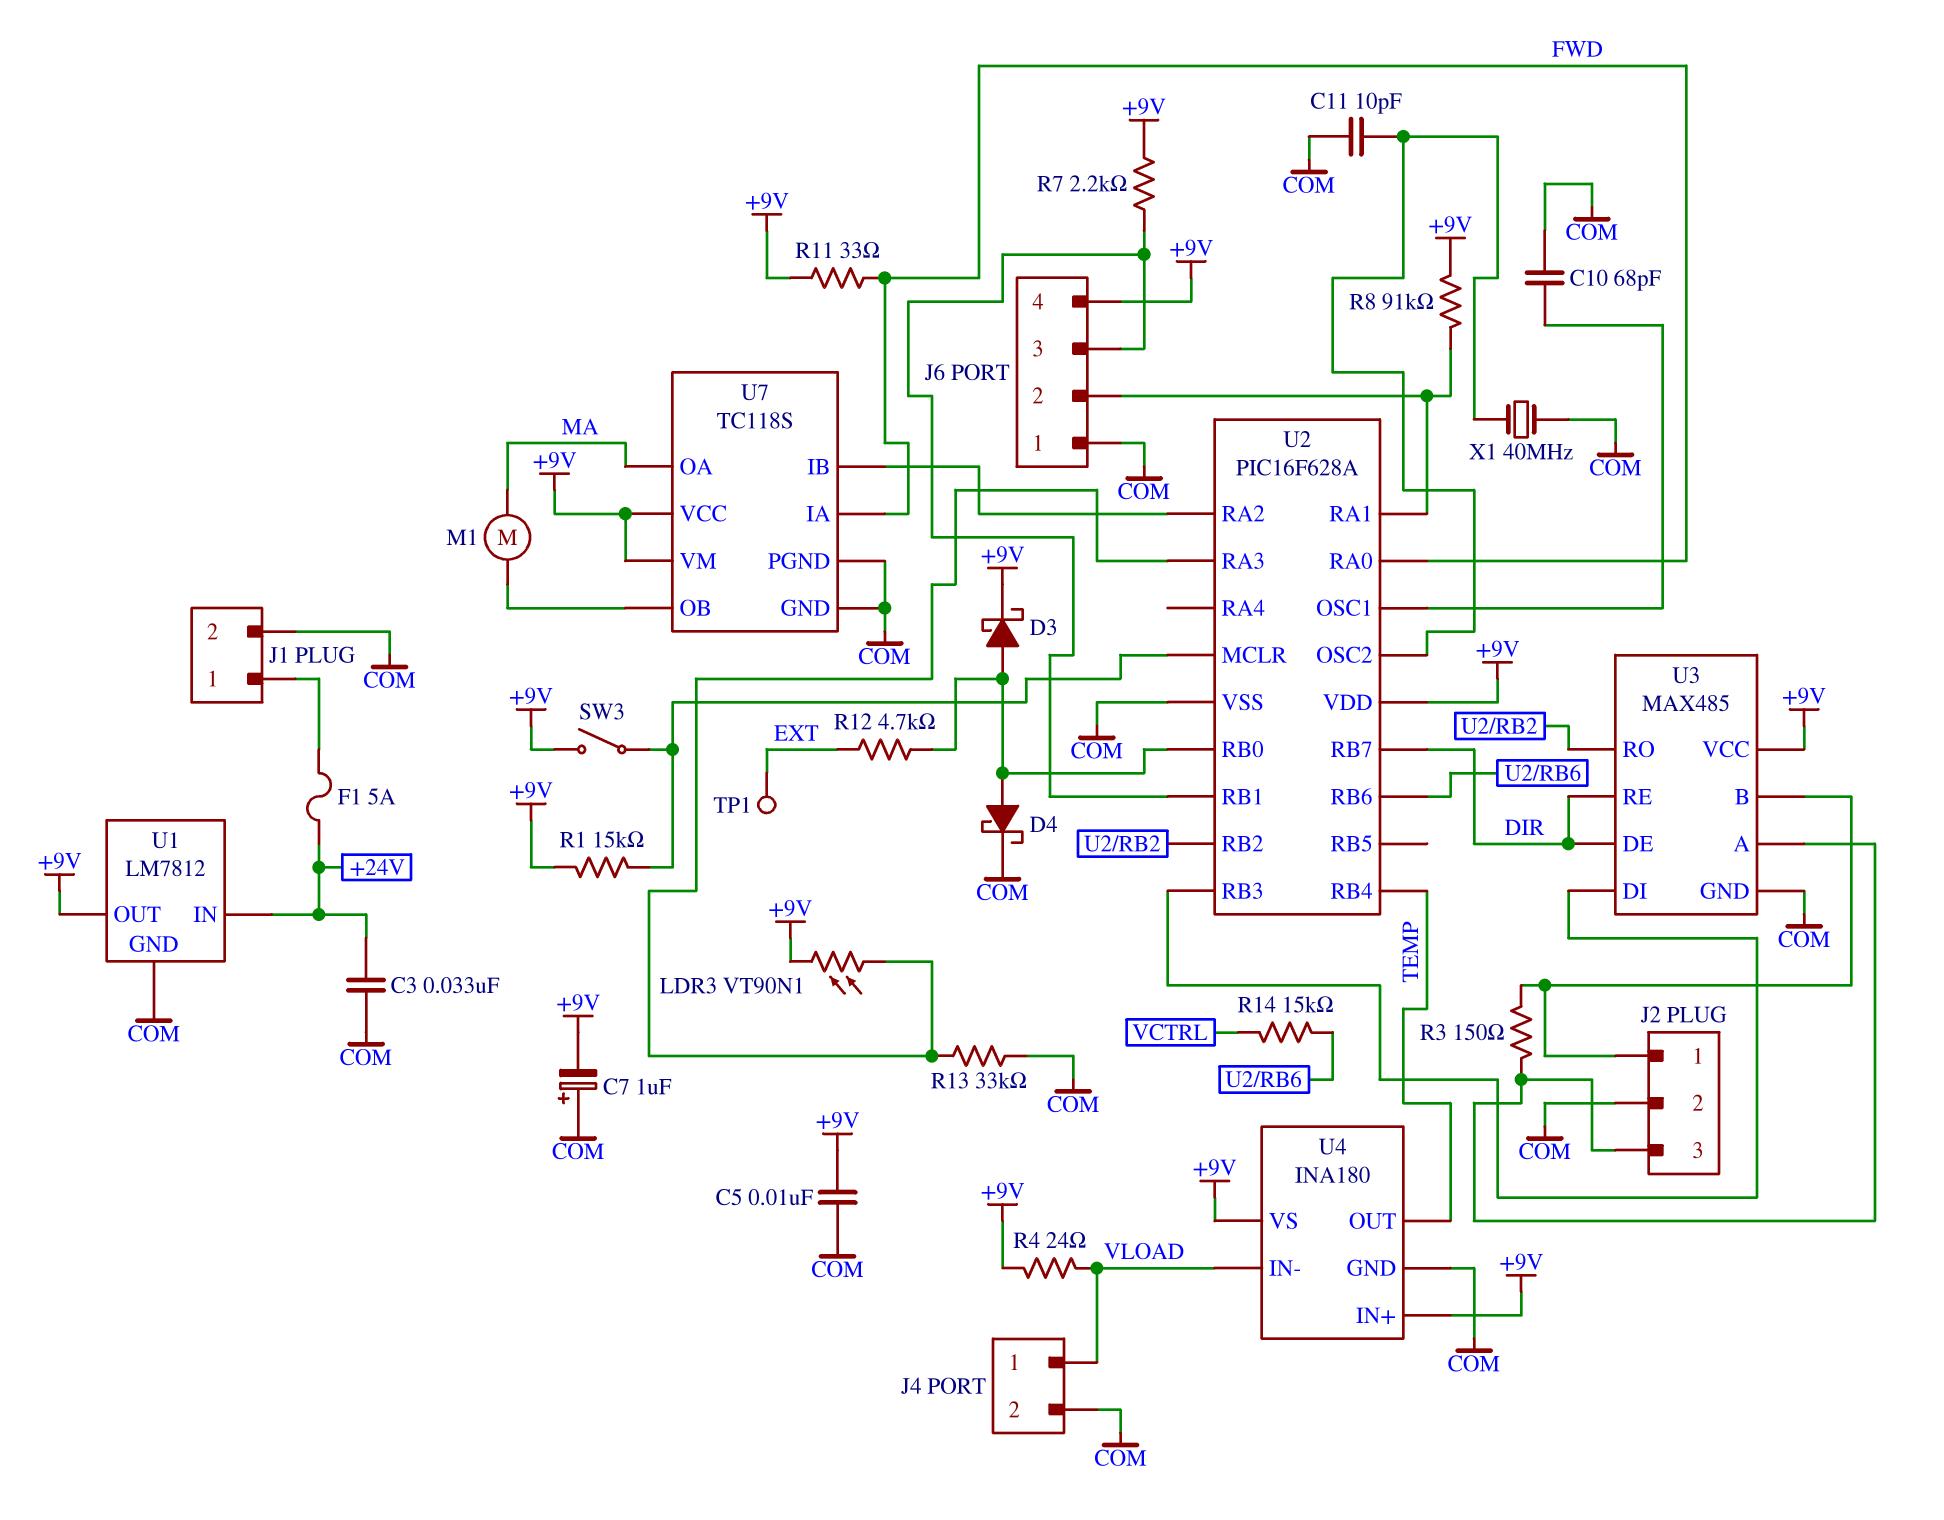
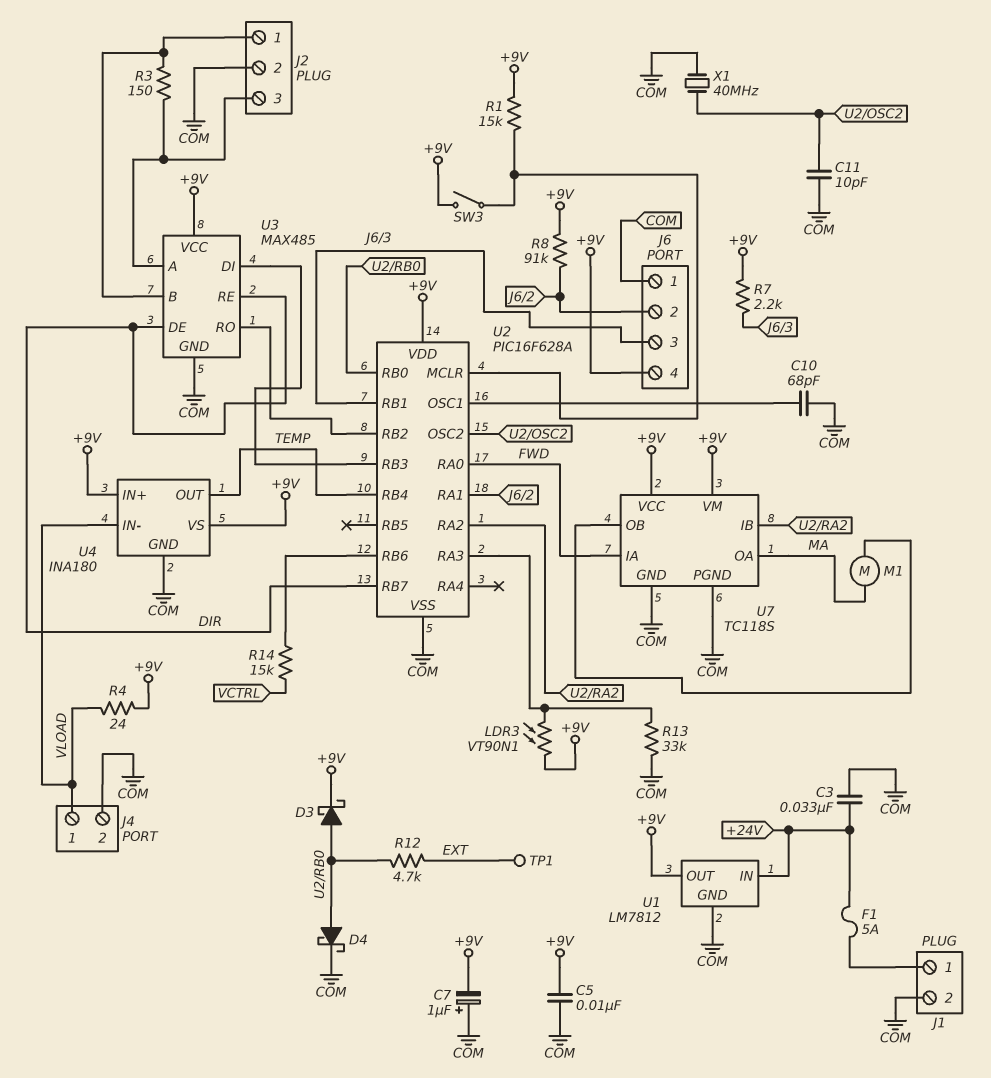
R11: 33 (+9V, FWD) -> none

